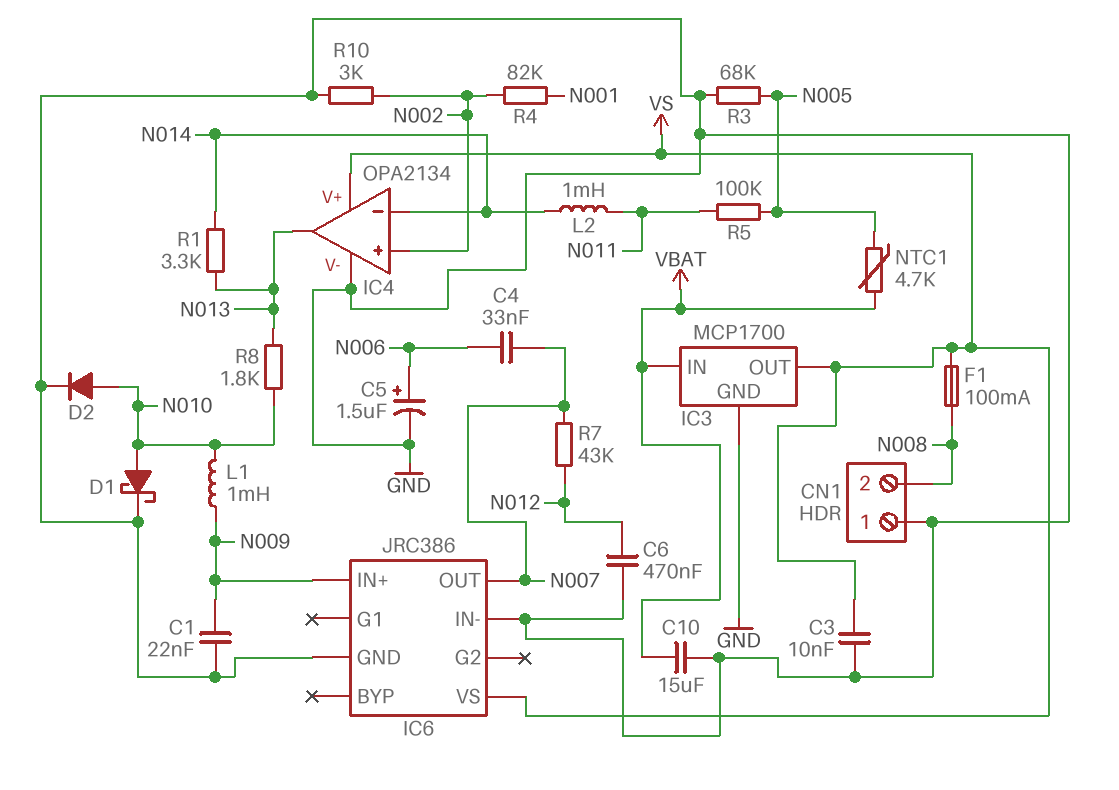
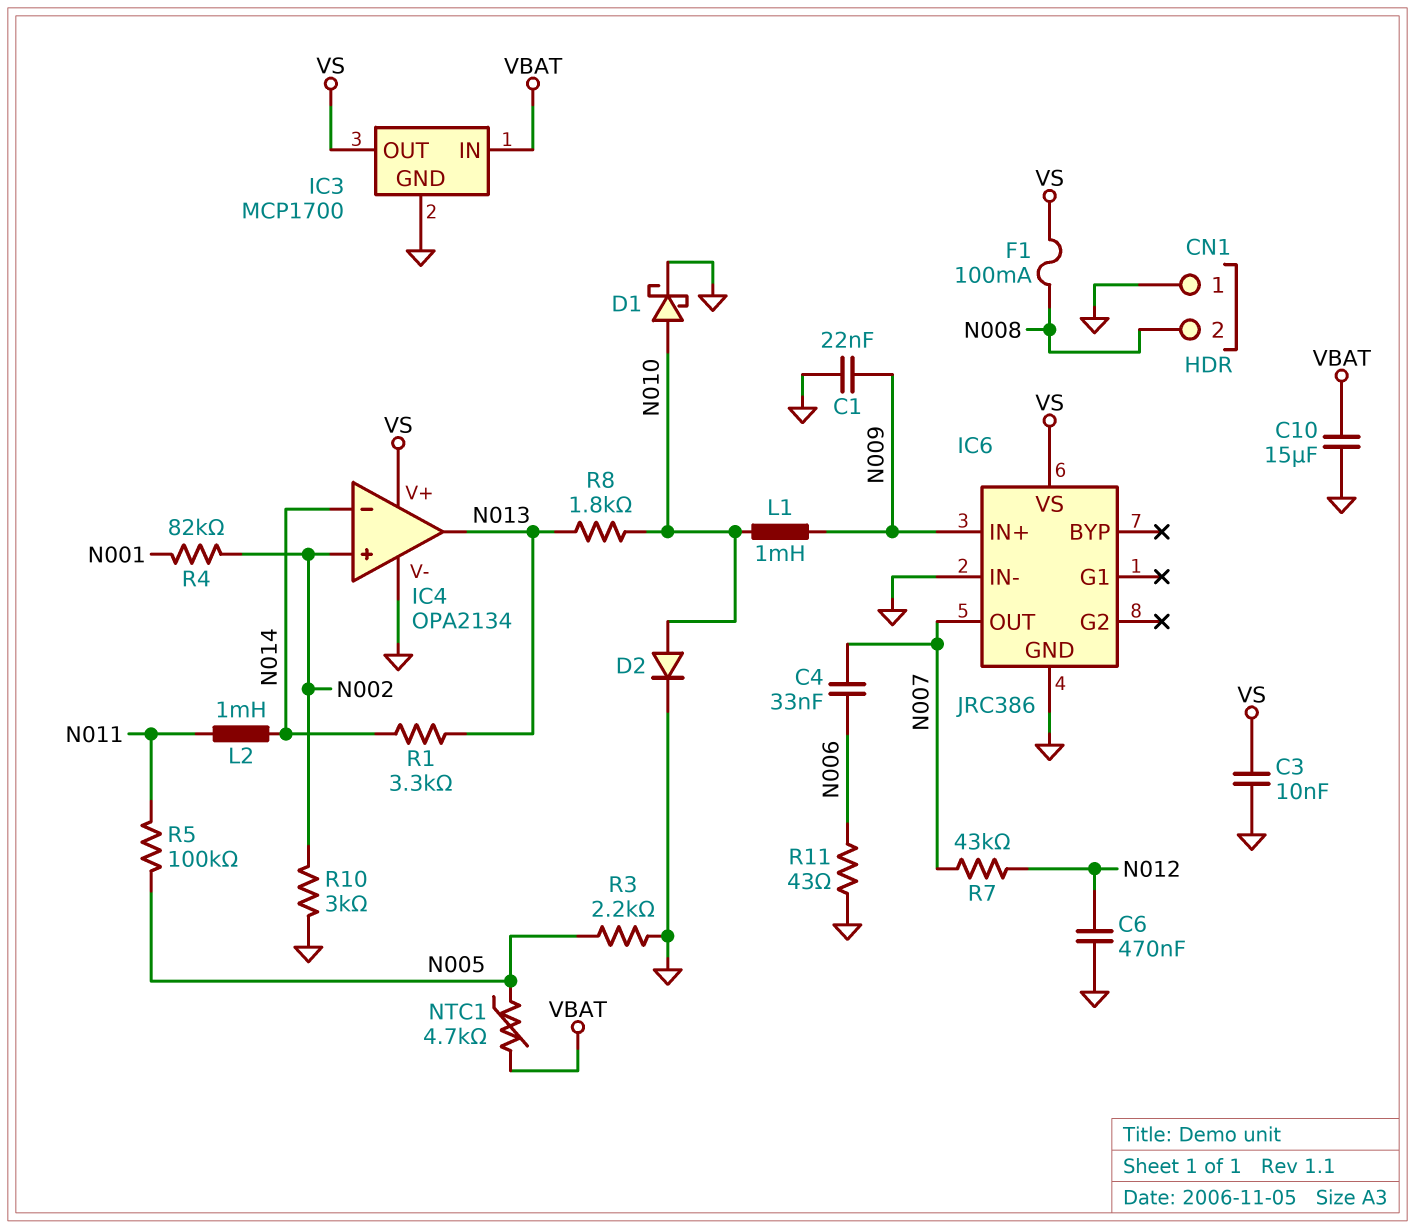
C5: 1.5uF (plus N006, minus GND) -> none
R3: 68k (GND, N005) -> 2.2k (GND, N005)
R11: none -> 43 (GND, N006)

